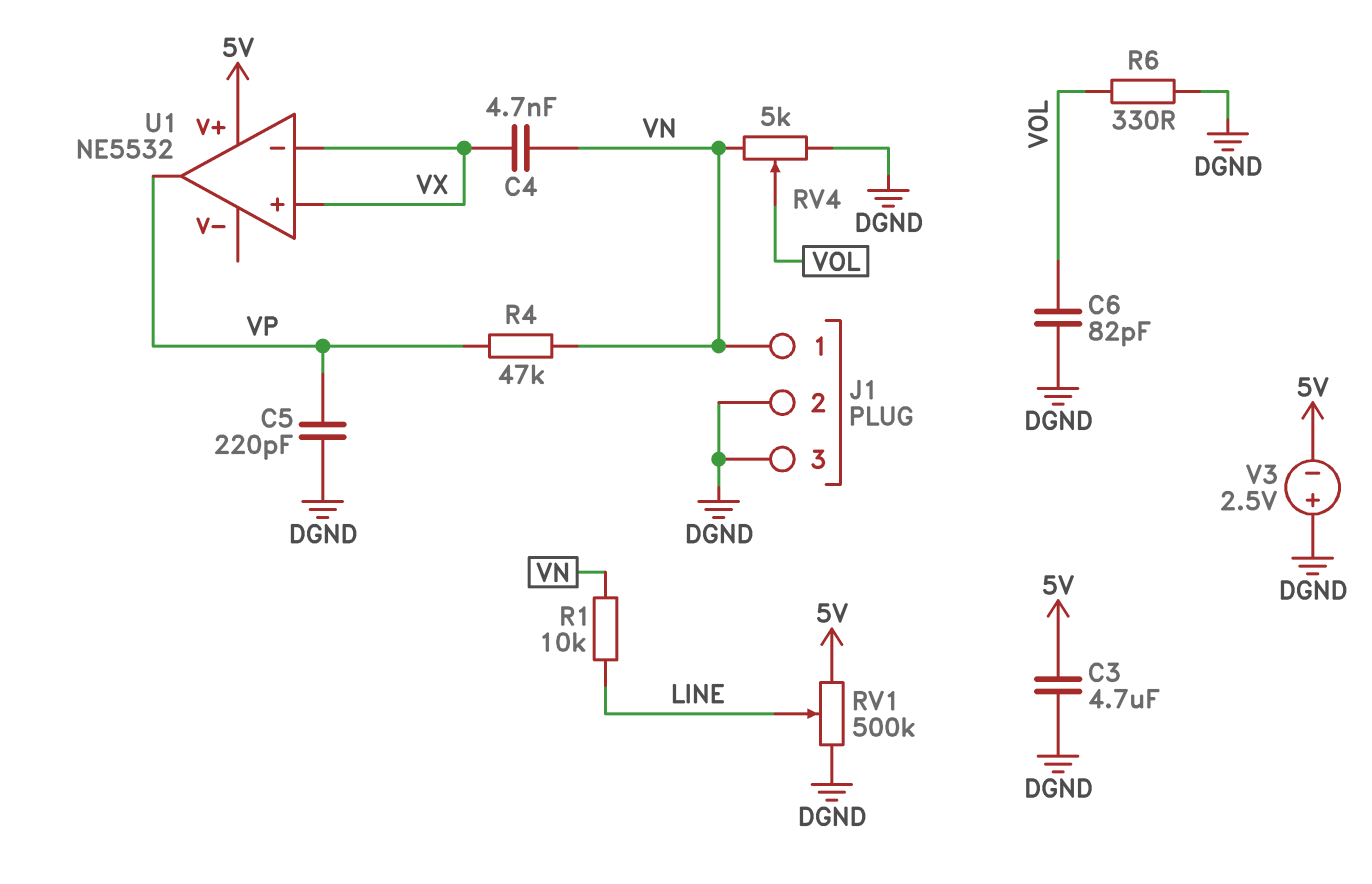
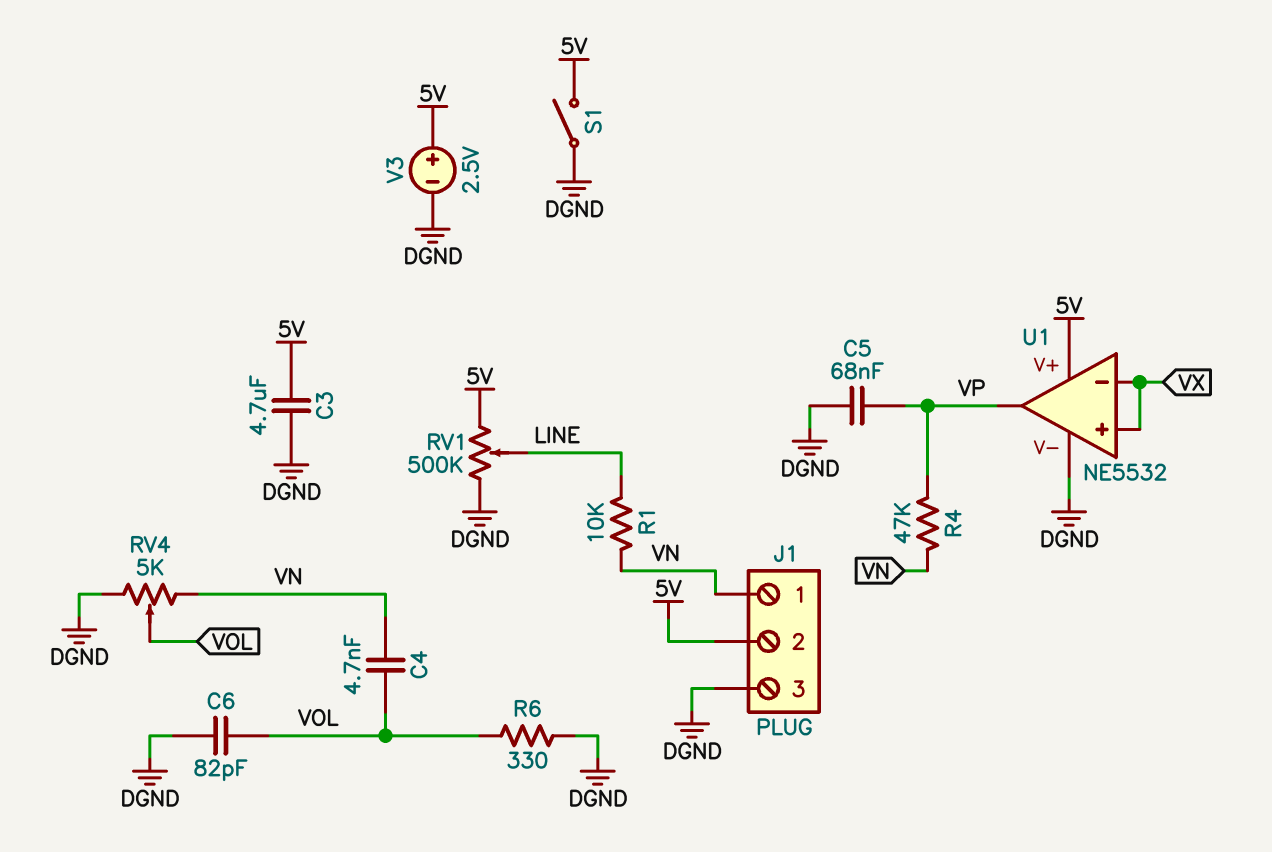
C4: 4.7nF (VN, VX) -> 4.7nF (VN, VOL)
C5: 220pF (DGND, VP) -> 68nF (DGND, VP)
J1 pin 2: DGND -> 5V
S1: none -> switch (5V, DGND)
U1 pin V-: none -> DGND
V3: 2.5V (plus DGND, minus 5V) -> 2.5V (plus 5V, minus DGND)

